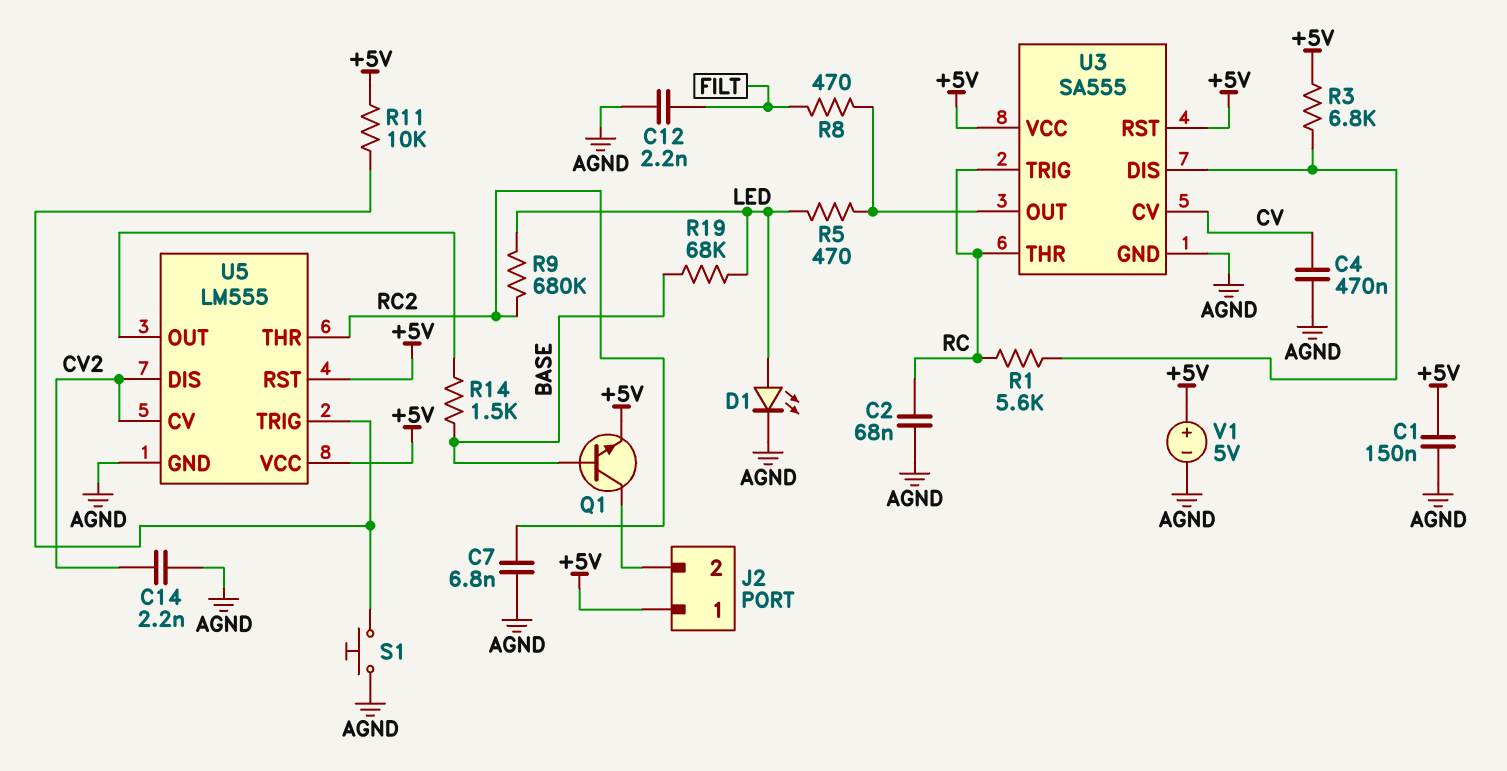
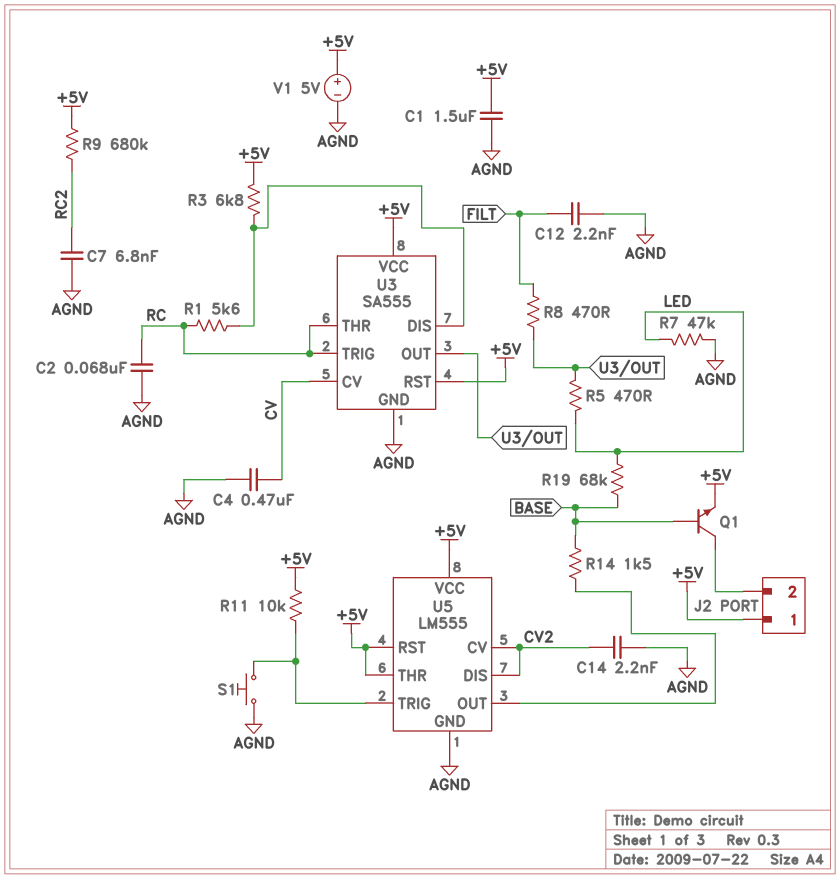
C1: 150nF (+5V, AGND) -> 1.5uF (+5V, AGND)
D1: LED (A LED, K AGND) -> none
R7: none -> 47k (AGND, LED)
R9: 680k (LED, RC2) -> 680k (+5V, RC2)
U5 pin THR: RC2 -> +5V

